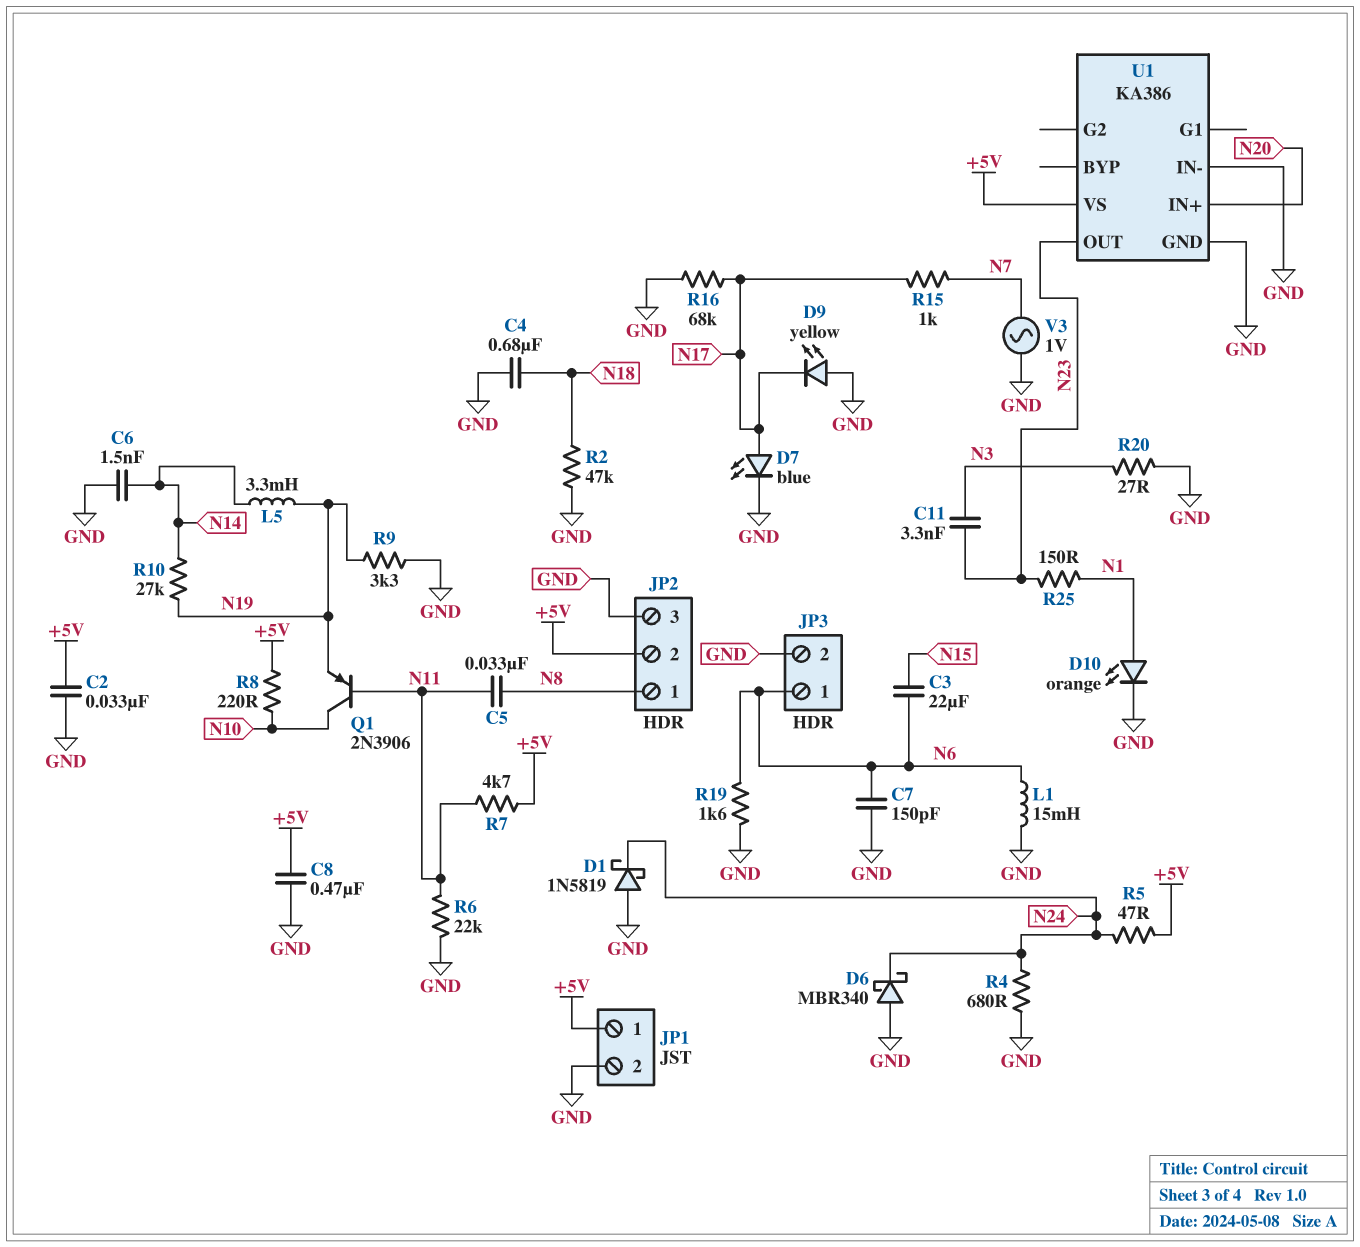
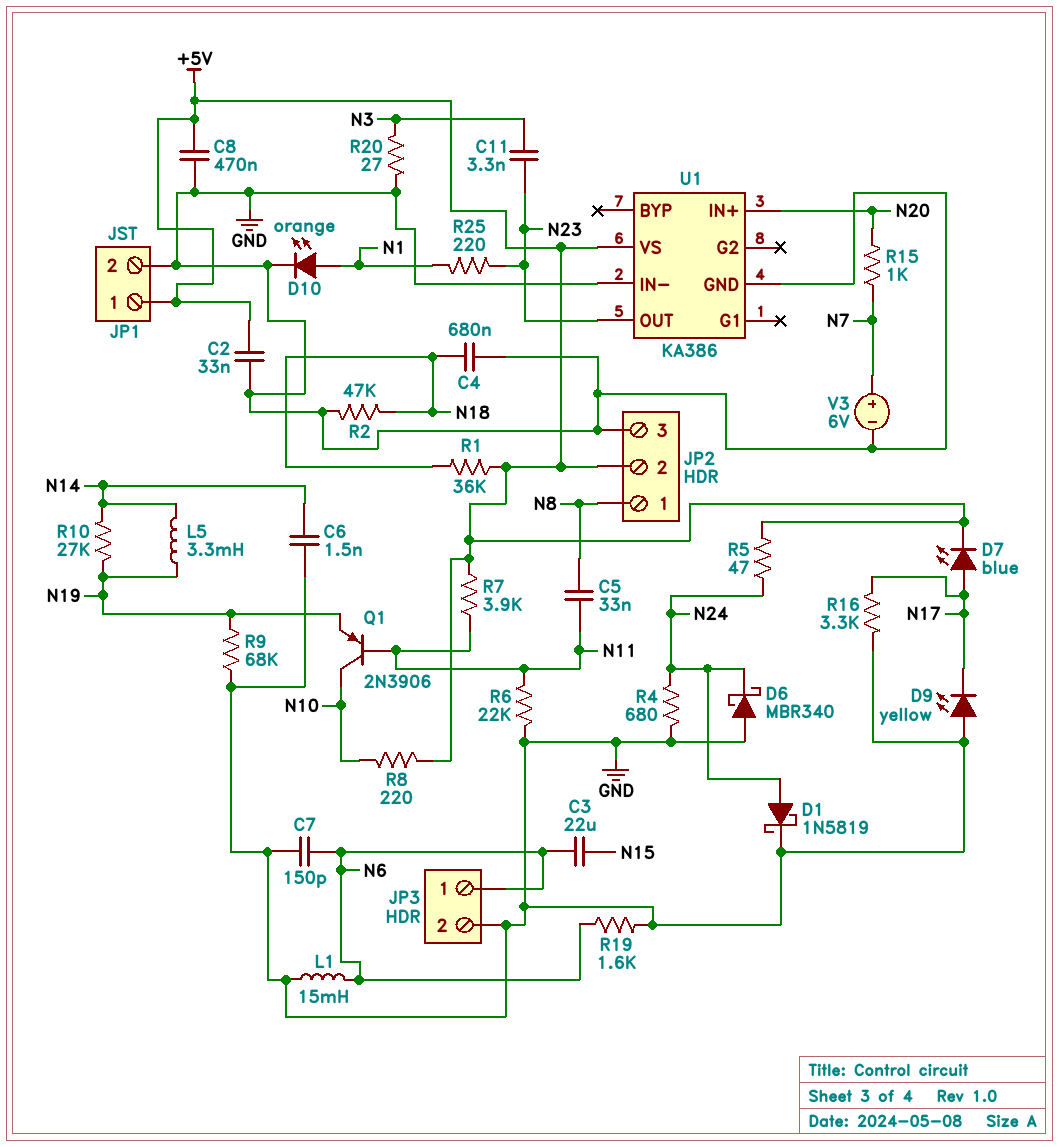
D1: schottky 1N5819 (A GND, K N24) -> schottky 1N5819 (A N24, K GND)
D7: LED blue (A N17, K GND) -> LED blue (A N17, K +5V)
R1: none -> 36k (+5V, N18)
R7: 4.7k (+5V, N11) -> 3.9k (+5V, N11)
R9: 3.3k (GND, N19) -> 68k (GND, N19)
R15: 1k (N7, N17) -> 1k (N7, N20)
R16: 68k (GND, N17) -> 3.3k (GND, N17)
R25: 150 (N1, N23) -> 220 (N1, N23)
V3: AC 1V (GND, N7) -> 6V (plus N7, minus GND)

